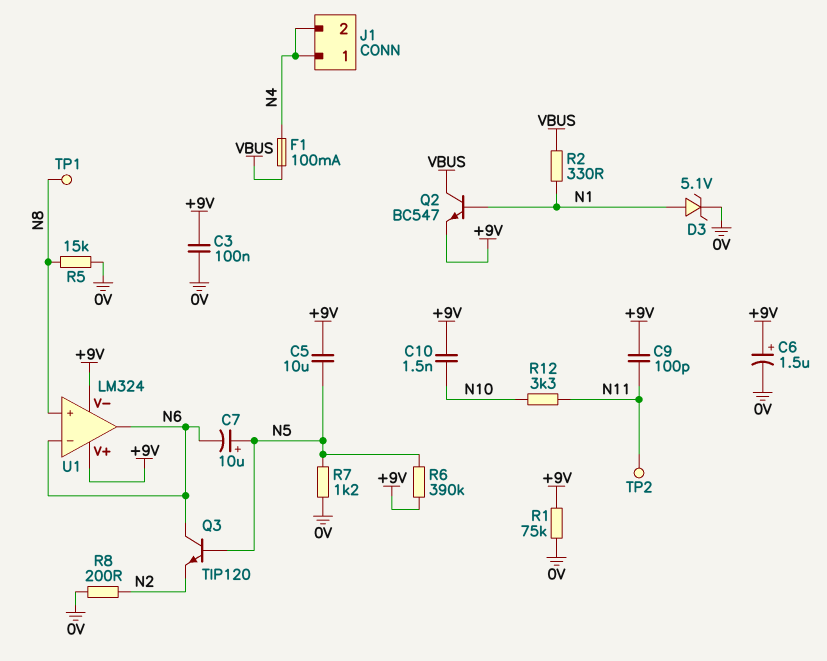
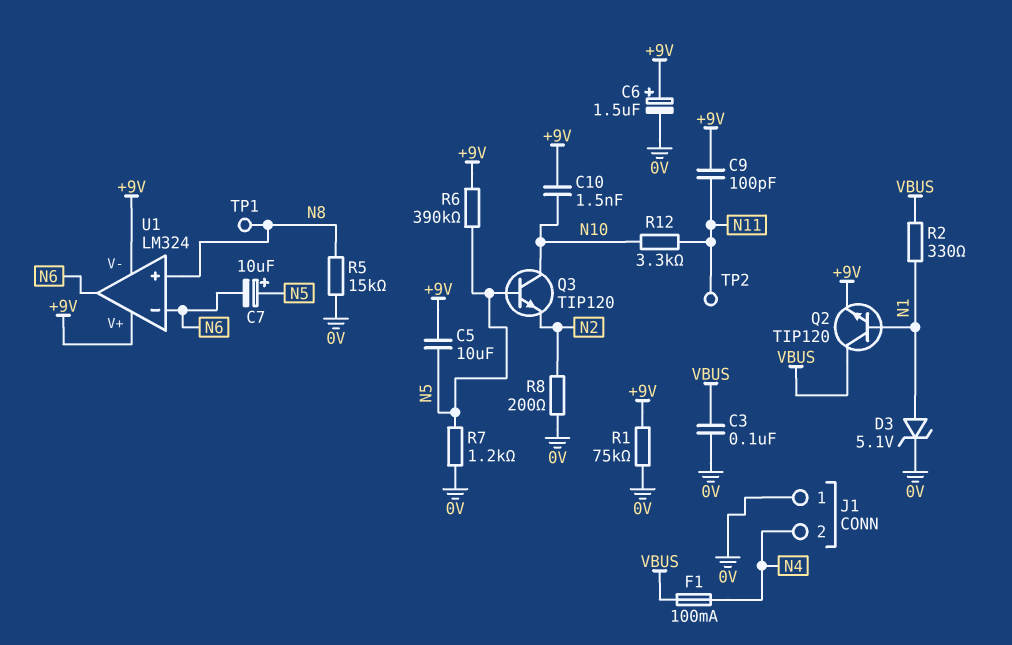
C3: 100nF (+9V, 0V) -> 100nF (0V, VBUS)
J1 pin 1: N4 -> 0V
Q2: NPN BC547 (B N1, C VBUS, E +9V) -> NPN TIP120 (B N1, C VBUS, E +9V)
Q3: NPN TIP120 (B N5, C N6, E N2) -> NPN TIP120 (B N5, C N10, E N2)

